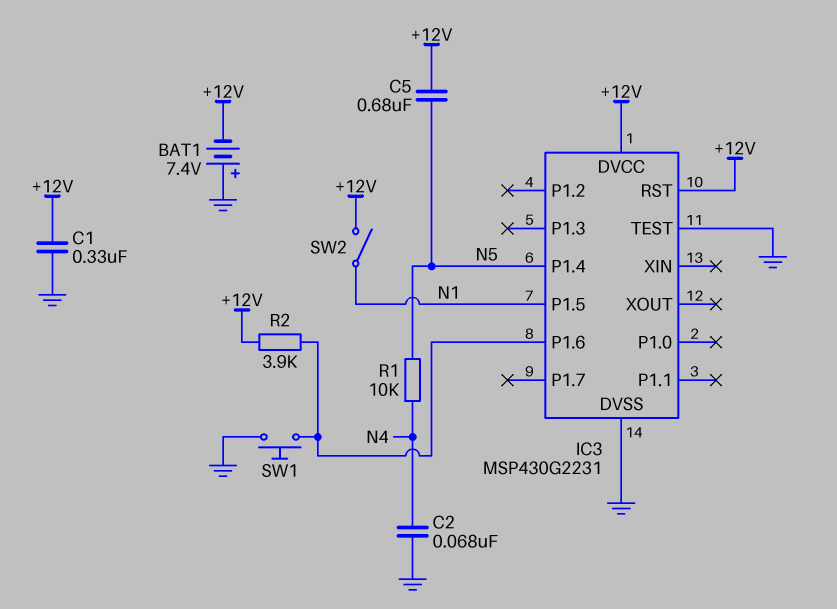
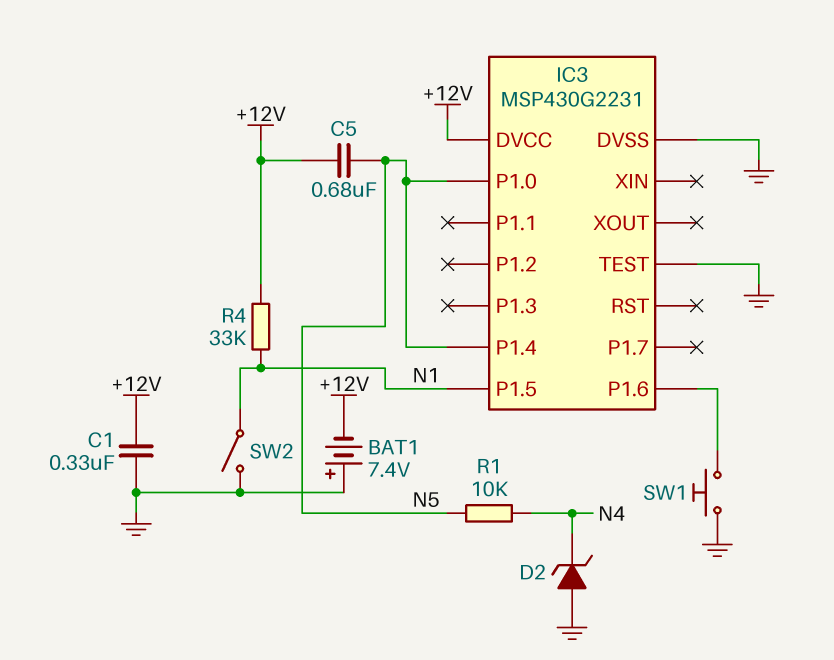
C2: 68nF (GND, N4) -> none
D2: none -> zener (A GND, K N4)
IC3 pin P1.0: none -> N5
IC3 pin RST: +12V -> none
R2: 3.9k (+12V, IC3/P1.6) -> none
R4: none -> 33k (+12V, N1)
SW2: switch (+12V, N1) -> switch (GND, N1)

